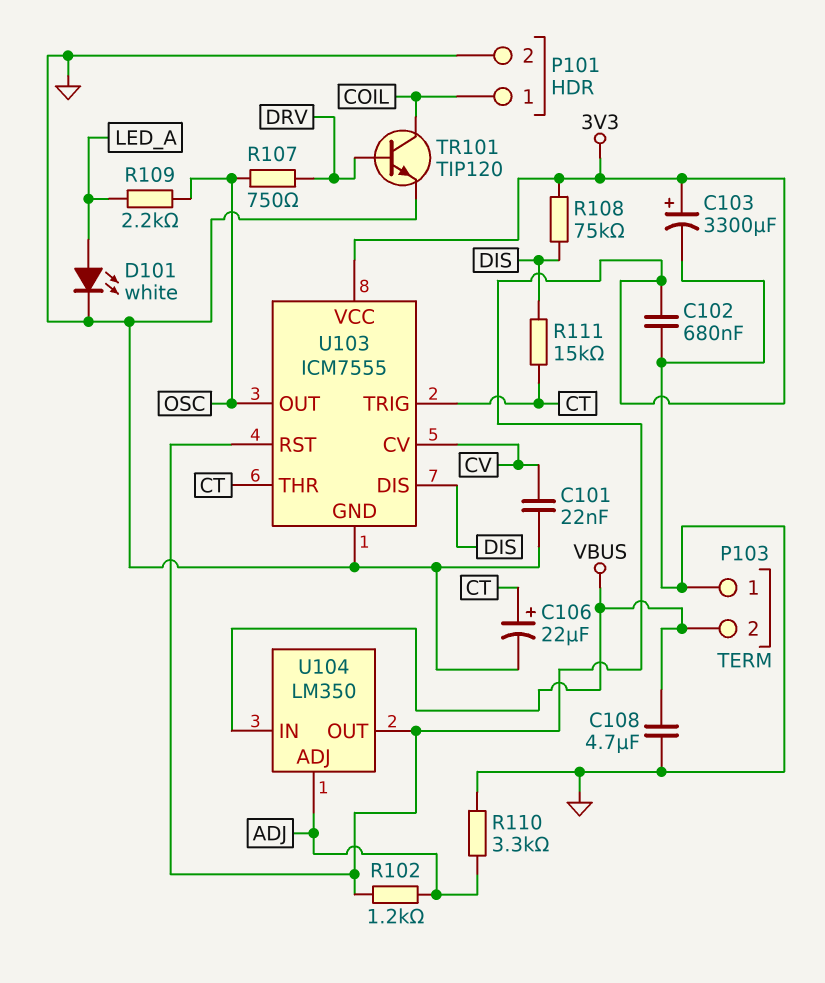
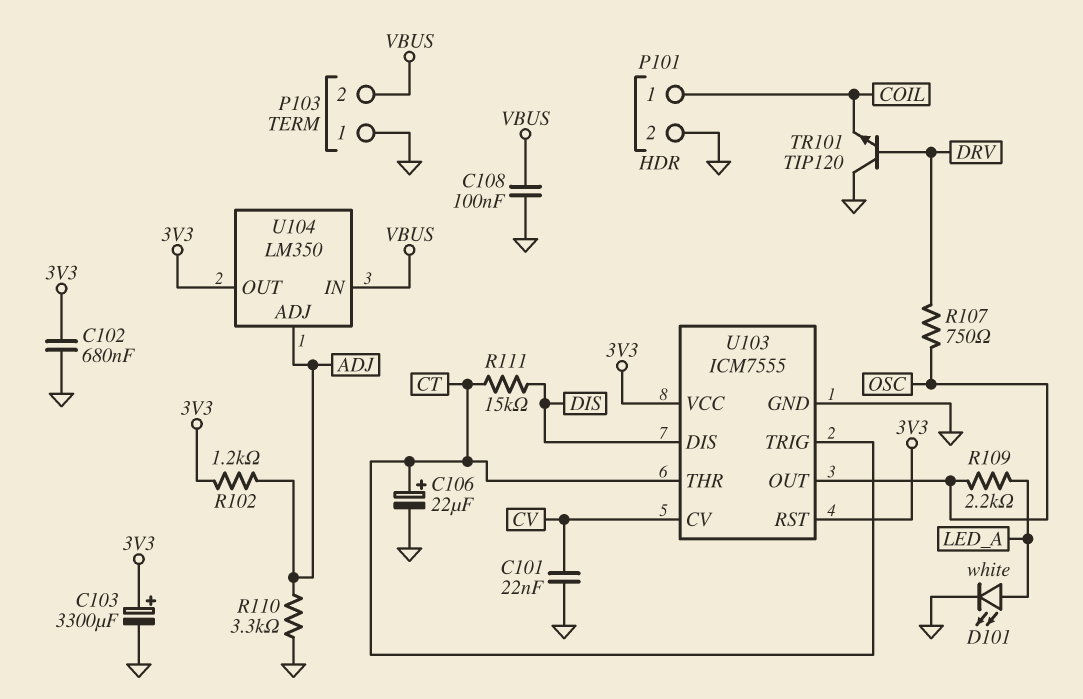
C108: 4.7uF (GND, VBUS) -> 100nF (GND, VBUS)
R108: 75k (3V3, DIS) -> none
TR101: NPN TIP120 (B DRV, C COIL, E GND) -> NPN TIP120 (B DRV, C GND, E COIL)

